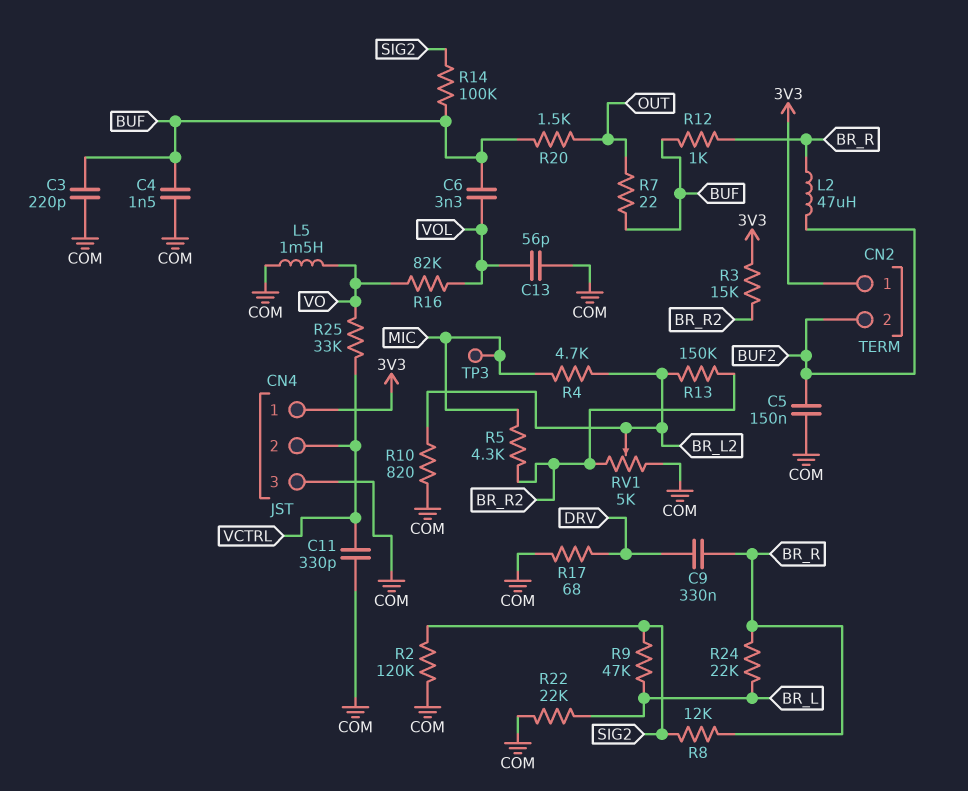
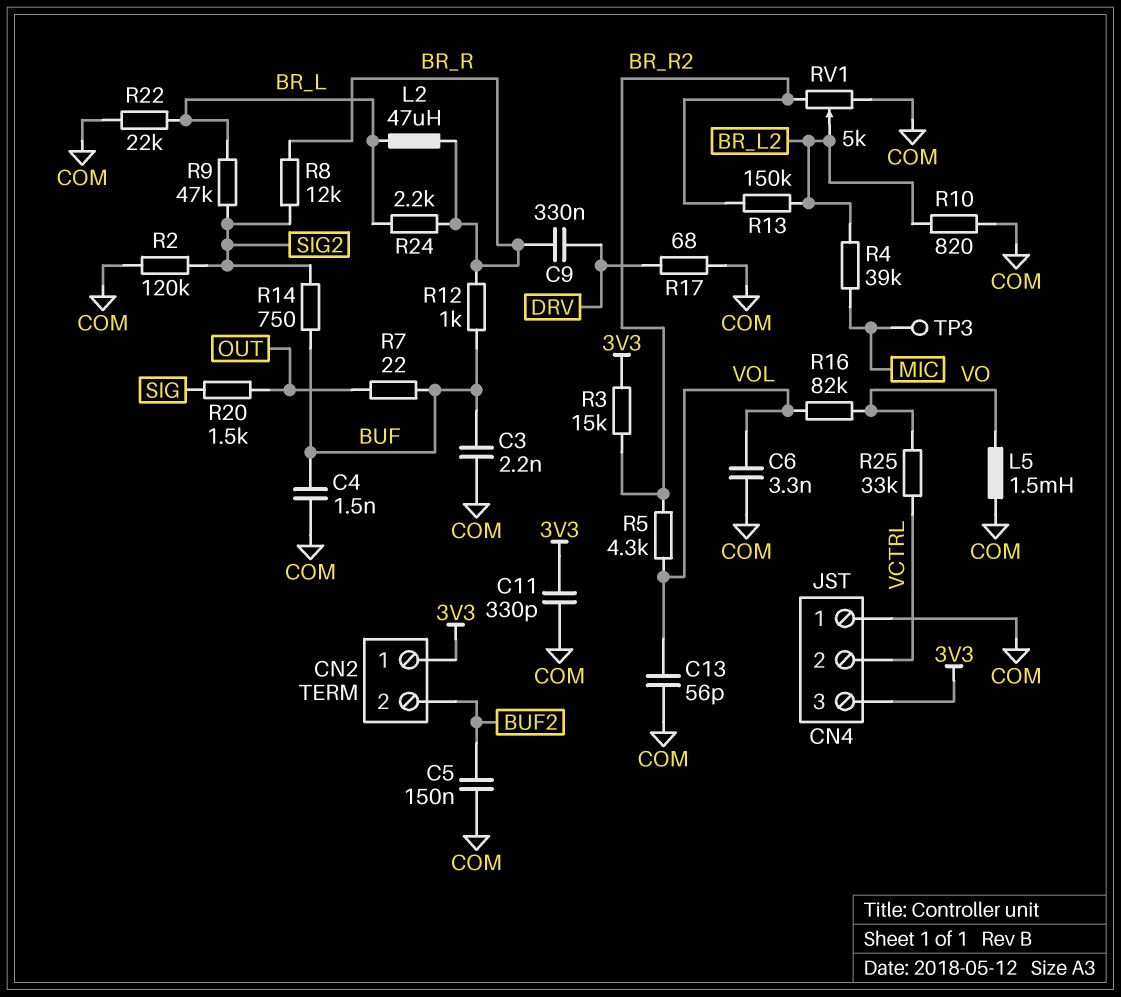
C3: 220pF (BUF, COM) -> 2.2nF (BUF, COM)
C6: 3.3nF (BUF, VOL) -> 3.3nF (COM, VOL)
C11: 330pF (COM, VCTRL) -> 330pF (3V3, COM)
CN4 pin 1: 3V3 -> COM
CN4 pin 3: COM -> 3V3
L2: 47uH (BR_R, BUF2) -> 47uH (BR_L, BR_R)
R4: 4.7k (BR_L2, MIC) -> 39k (BR_L2, MIC)
R5: 4.3k (BR_R2, MIC) -> 4.3k (BR_R2, VOL)
R14: 100k (BUF, SIG2) -> 750 (BUF, SIG2)
R20: 1.5k (BUF, OUT) -> 1.5k (OUT, SIG)
R24: 22k (BR_L, BR_R) -> 2.2k (BR_L, BR_R)

